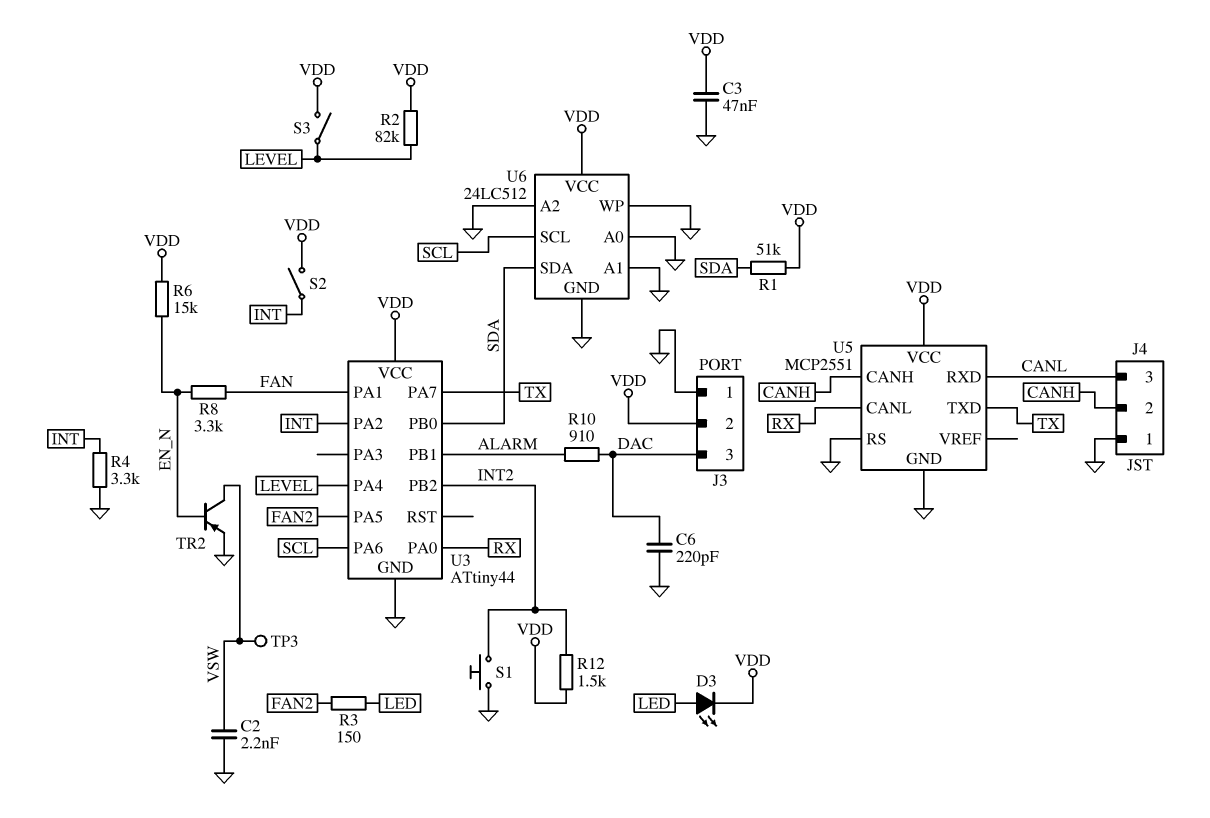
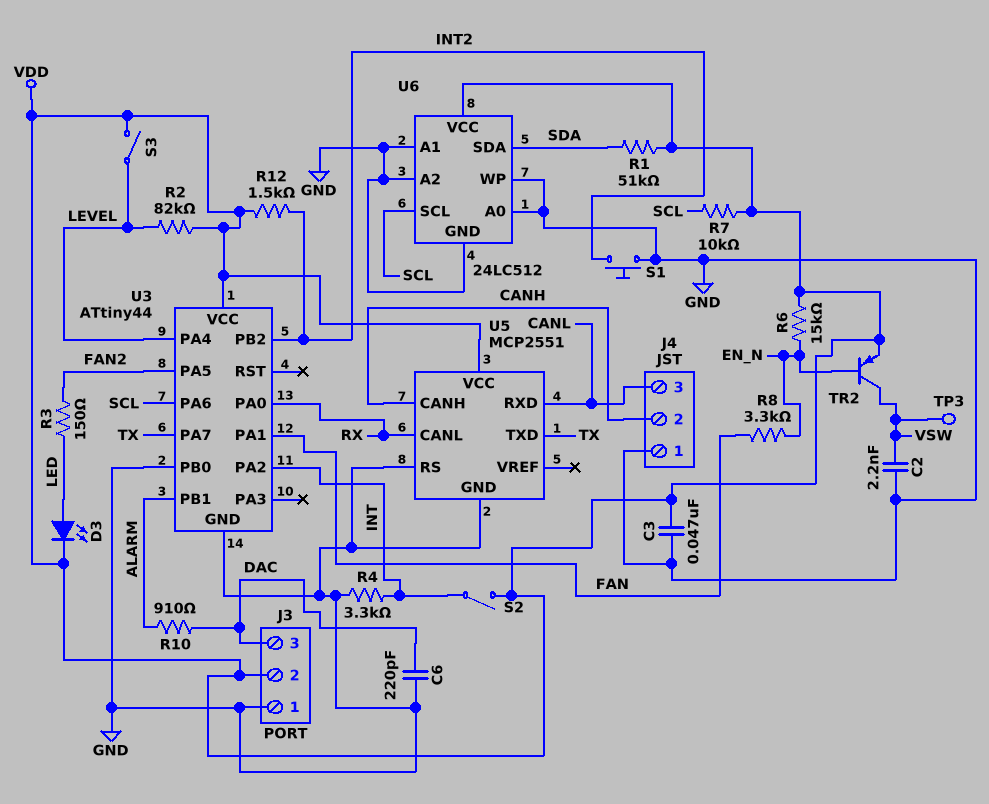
R7: none -> 10k (SCL, VDD)
TR2: PNP (B EN_N, C VSW, E GND) -> PNP (B EN_N, C VSW, E VDD)
U3 pin PB0: SDA -> GND

